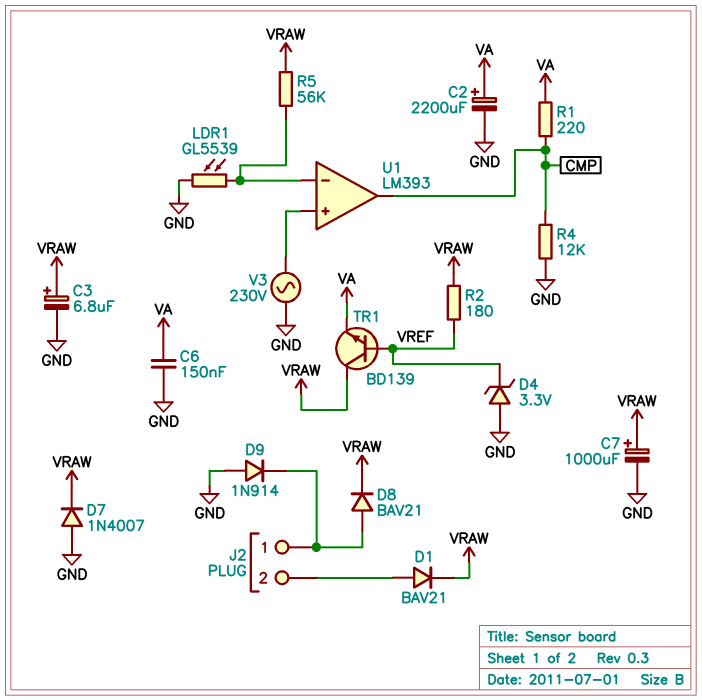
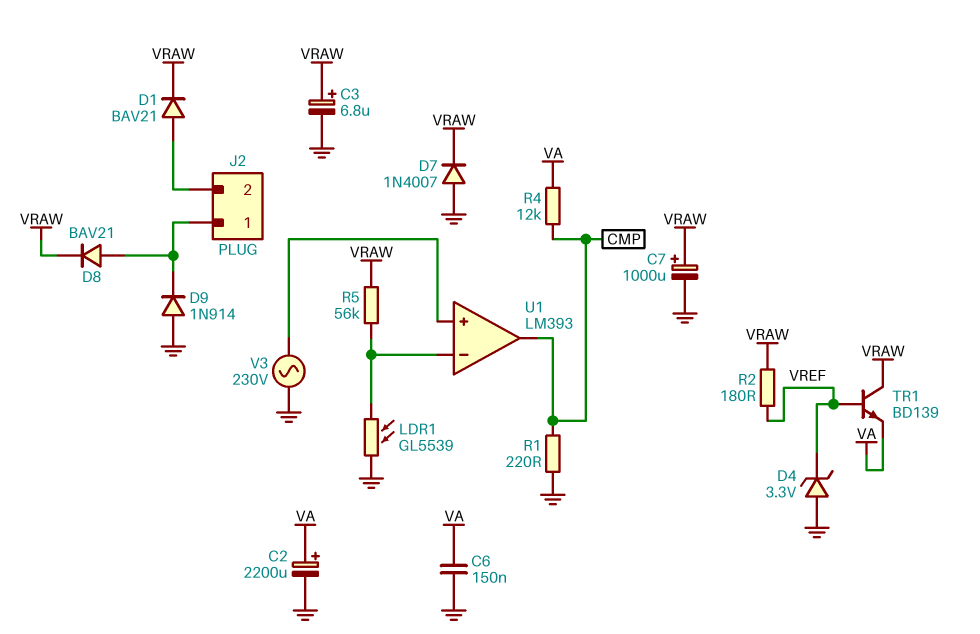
R1: 220 (CMP, VA) -> 220 (CMP, GND)
R4: 12k (CMP, GND) -> 12k (CMP, VA)

